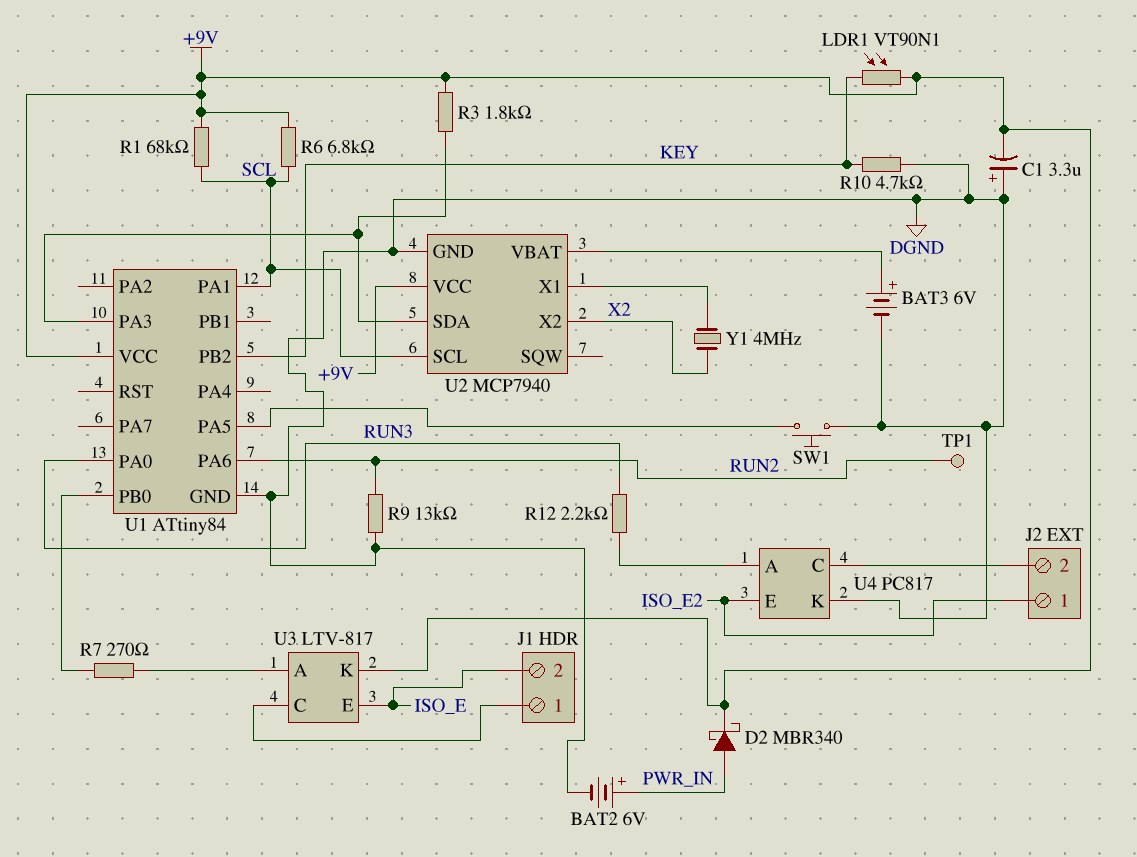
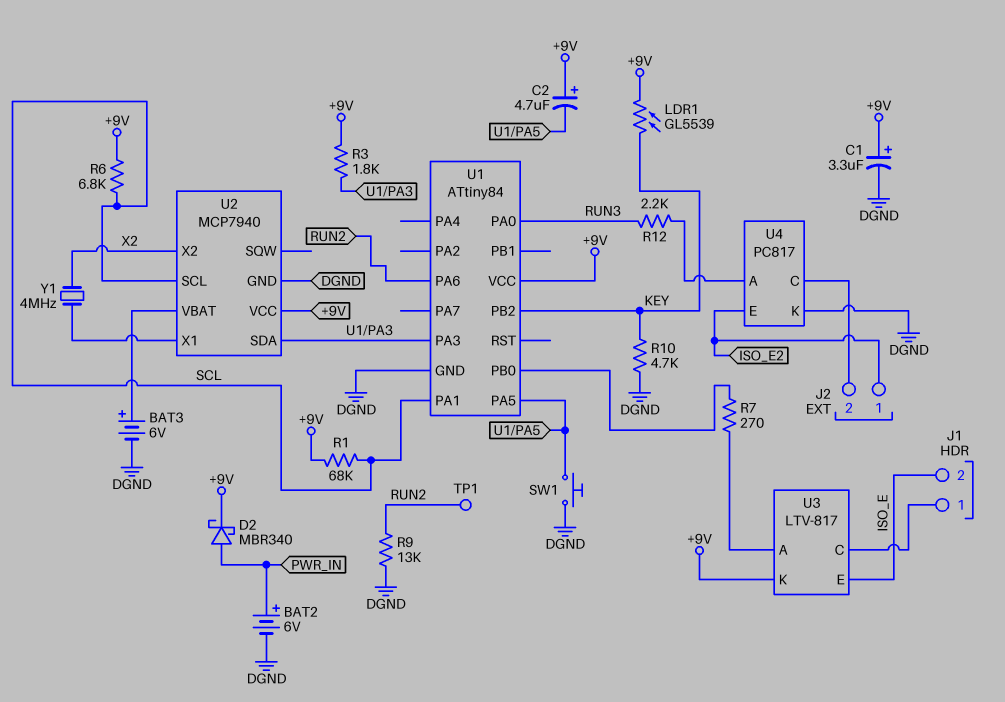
C1: 3.3uF (plus DGND, minus +9V) -> 3.3uF (plus +9V, minus DGND)
C2: none -> 4.7uF (plus +9V, minus U1/PA5)
LDR1: VT90N1 (+9V, KEY) -> GL5539 (+9V, KEY)

